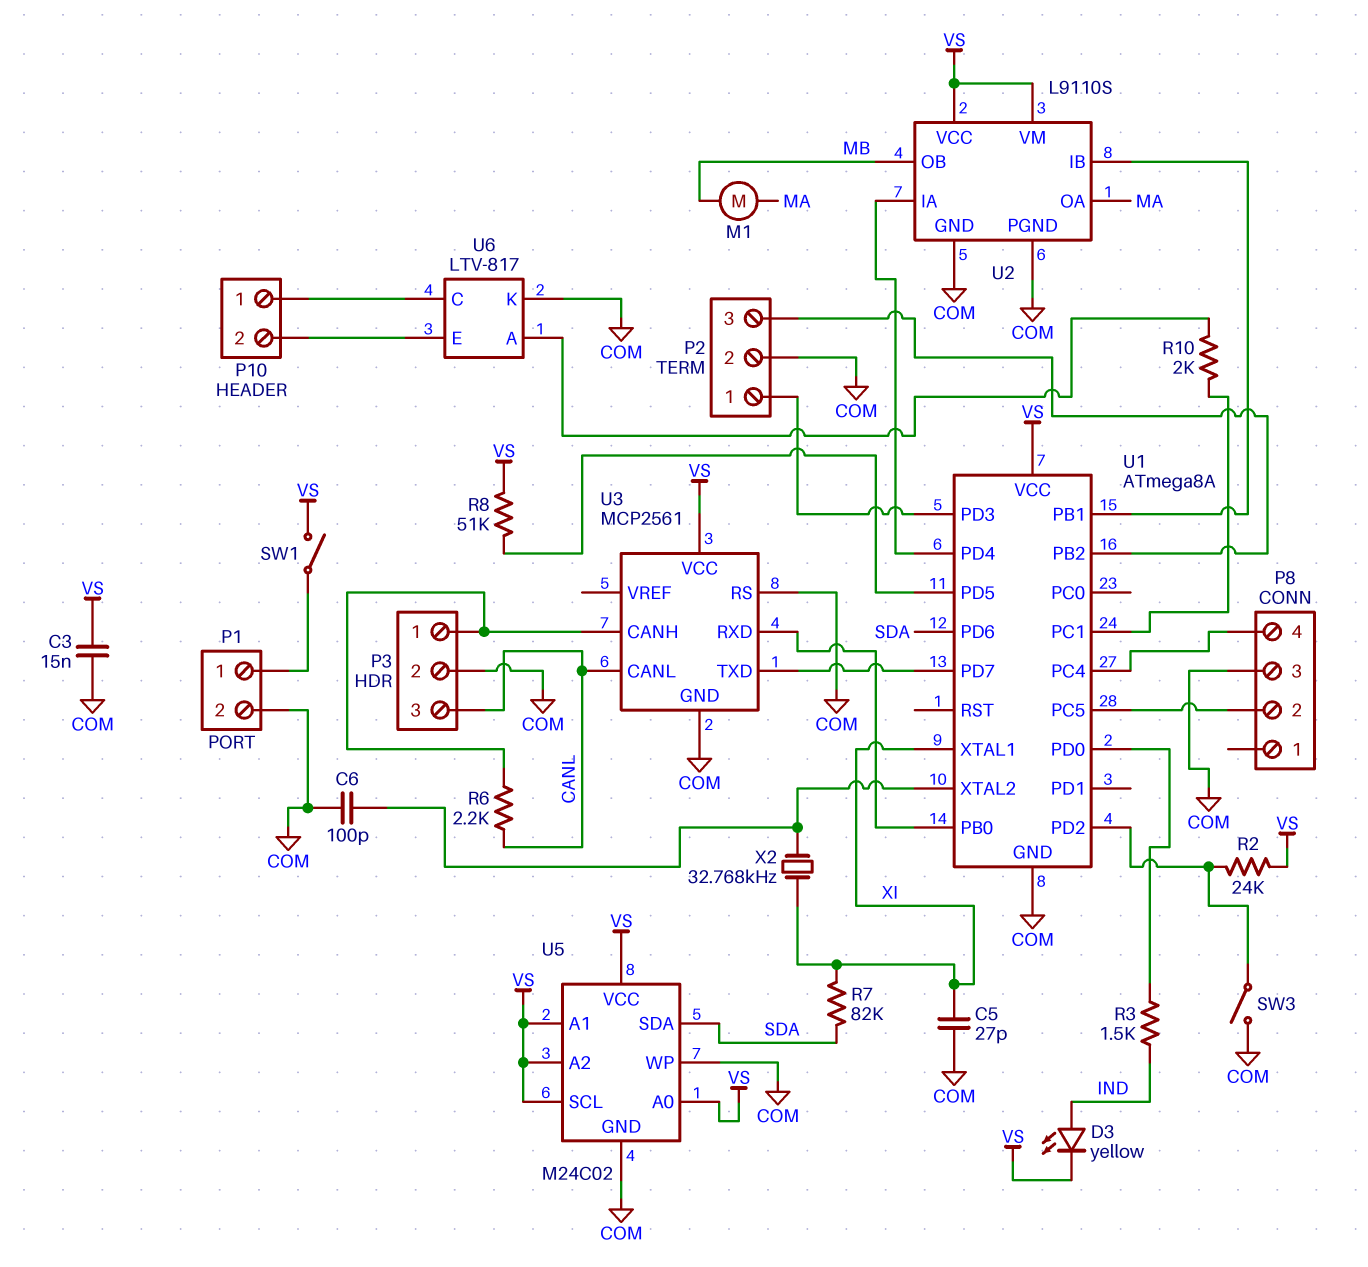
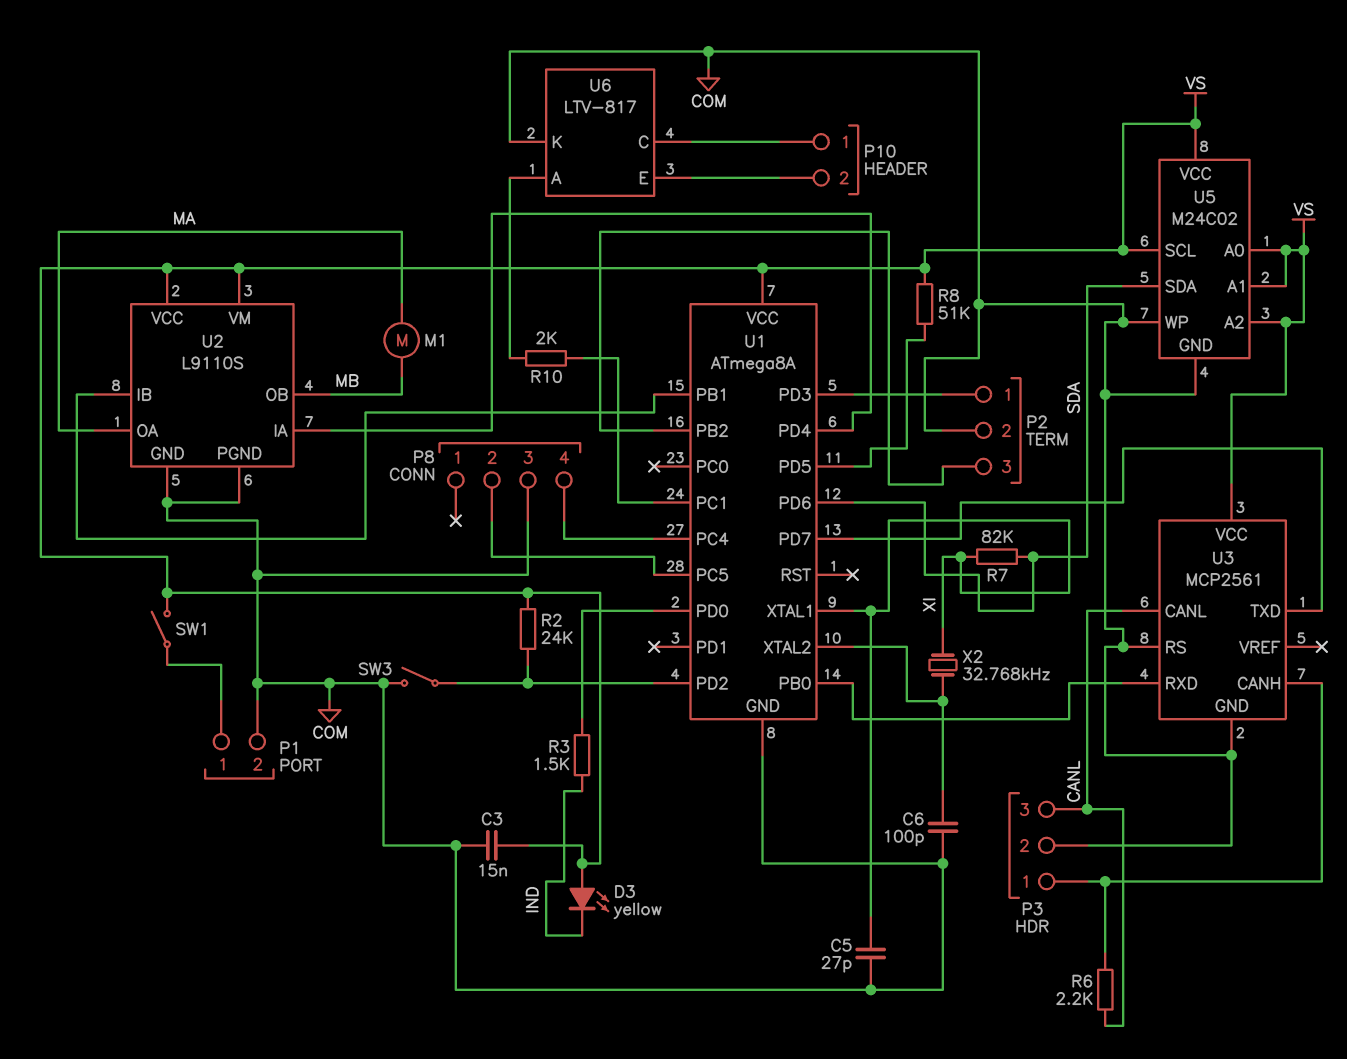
D3: LED yellow (A IND, K VS) -> LED yellow (A VS, K IND)

